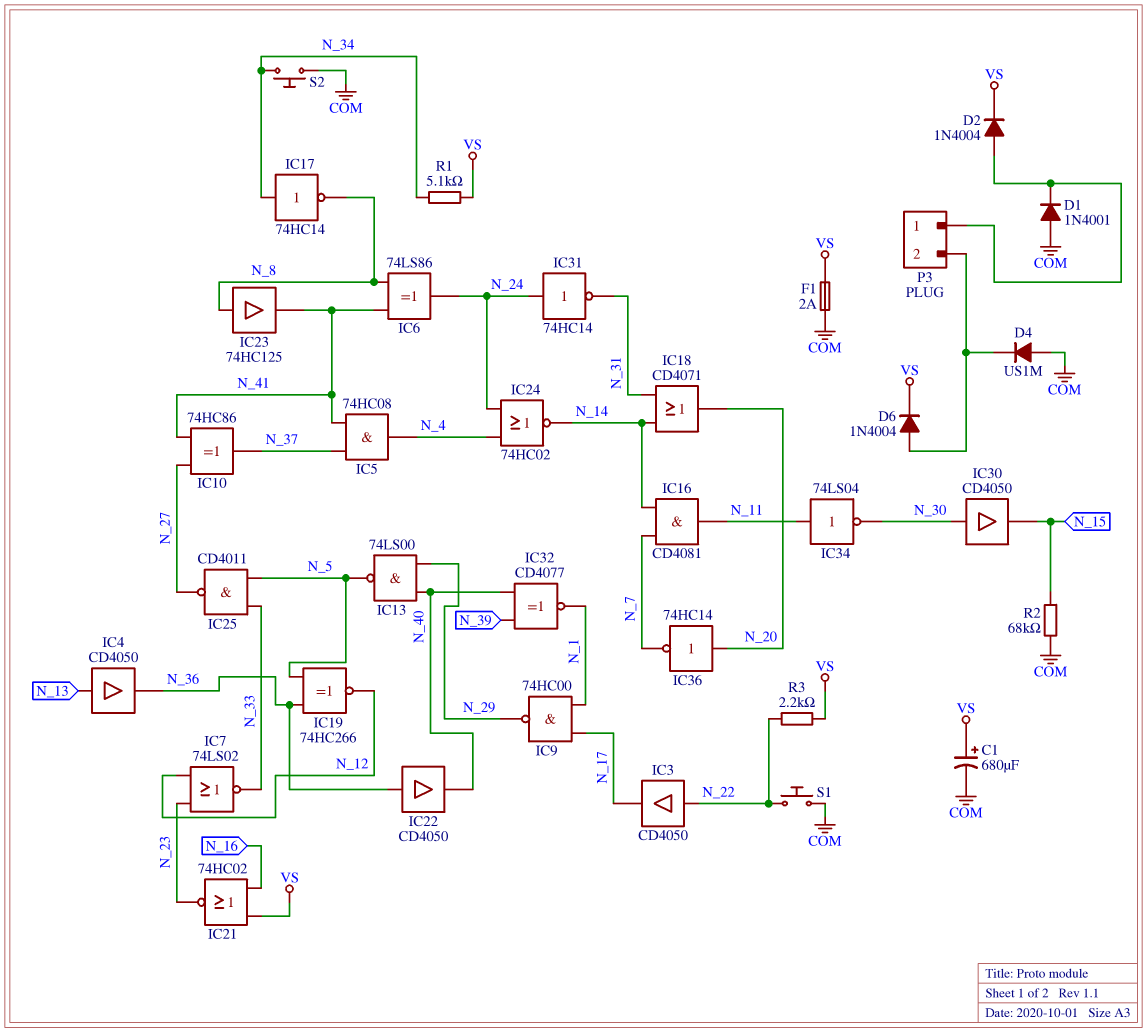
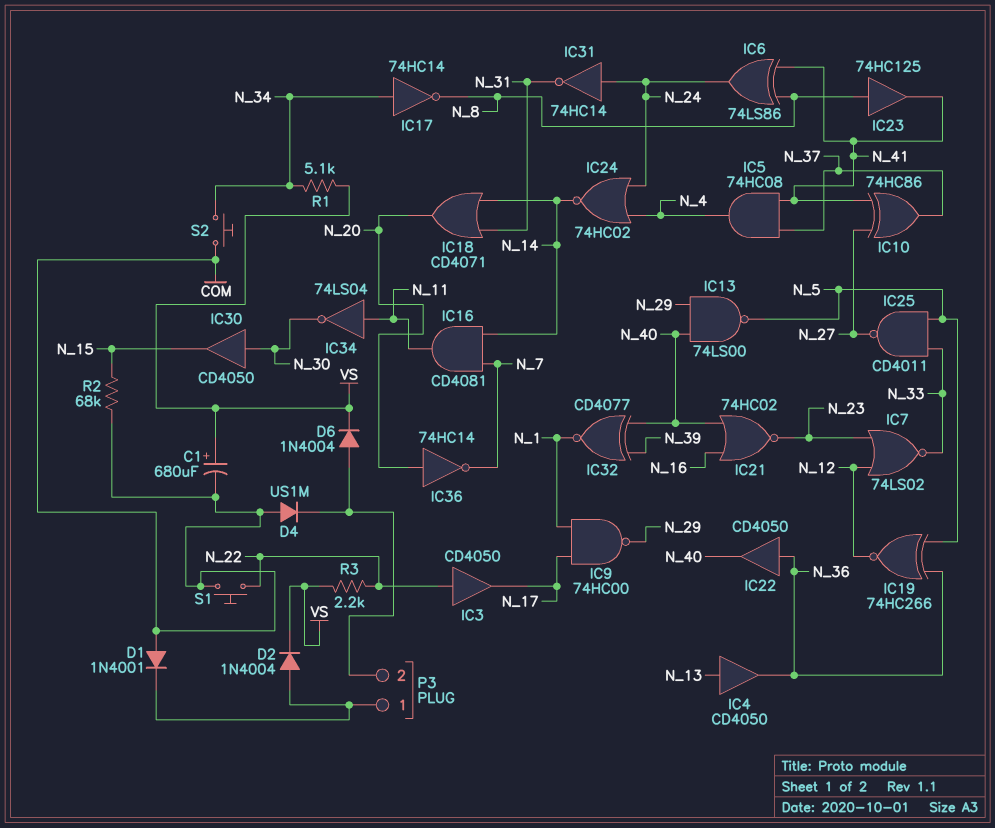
F1: 2A (COM, VS) -> none
IC21: NOR 74HC02 (in N_16, in VS, out N_23) -> NOR 74HC02 (in N_16, in N_40, out N_23)

